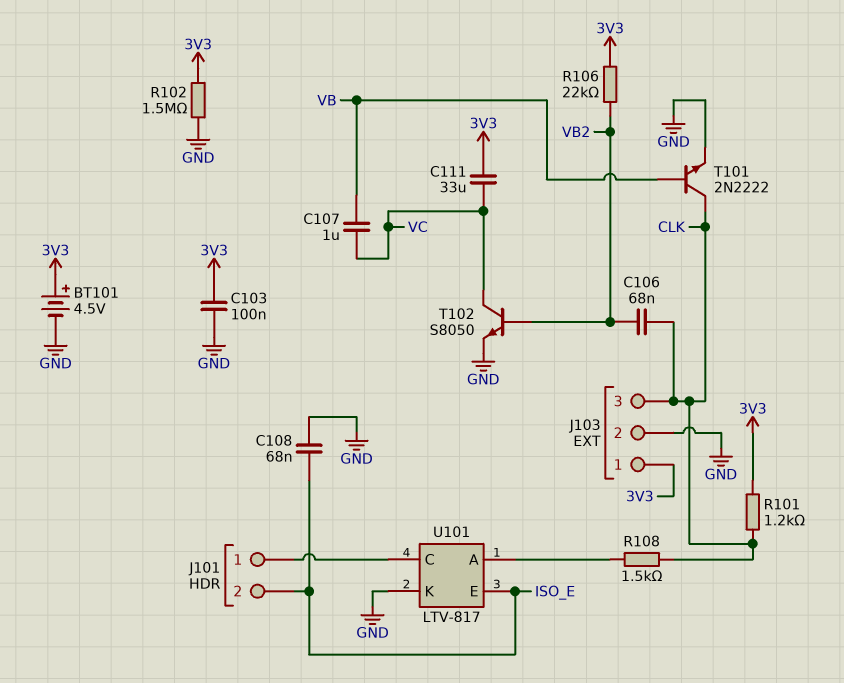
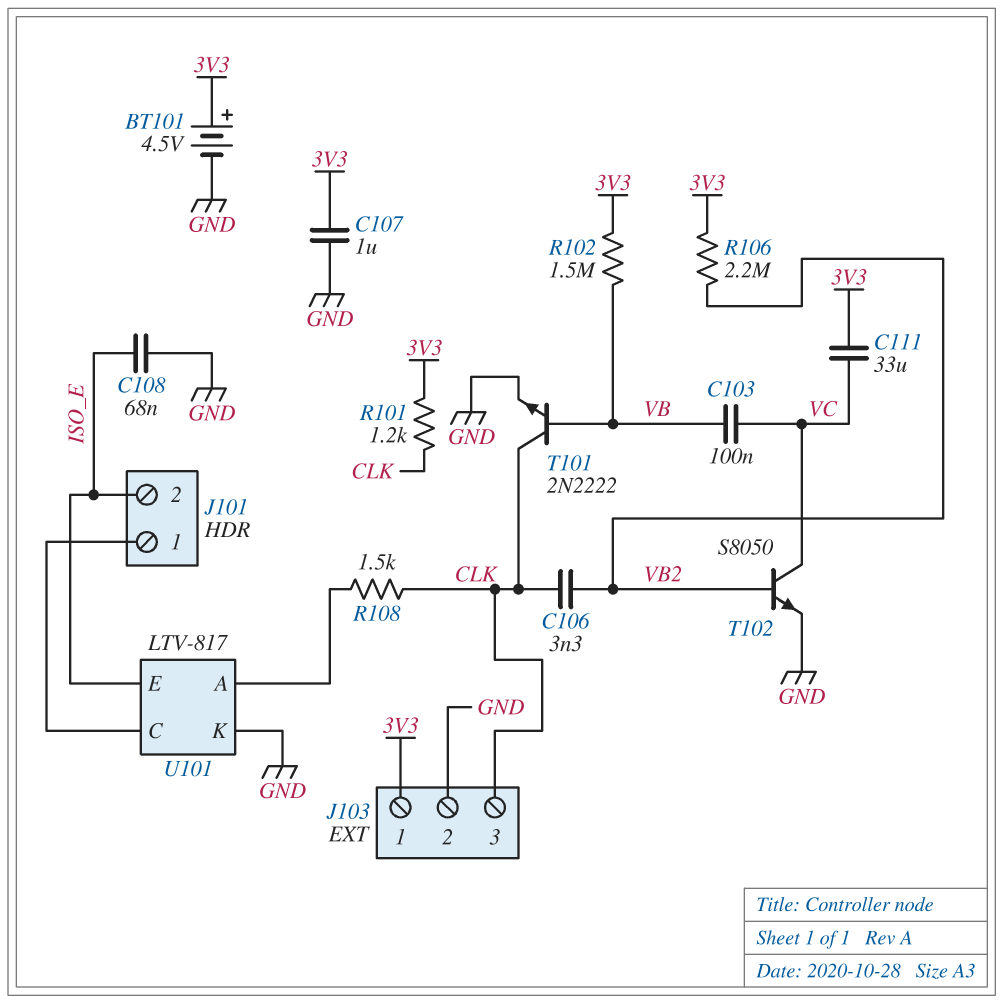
C103: 100nF (3V3, GND) -> 100nF (VB, VC)
C106: 68nF (CLK, VB2) -> 3.3nF (CLK, VB2)
C107: 1uF (VB, VC) -> 1uF (3V3, GND)
R102: 1.5M (3V3, GND) -> 1.5M (3V3, VB)
R106: 22k (3V3, VB2) -> 2.2M (3V3, VB2)

